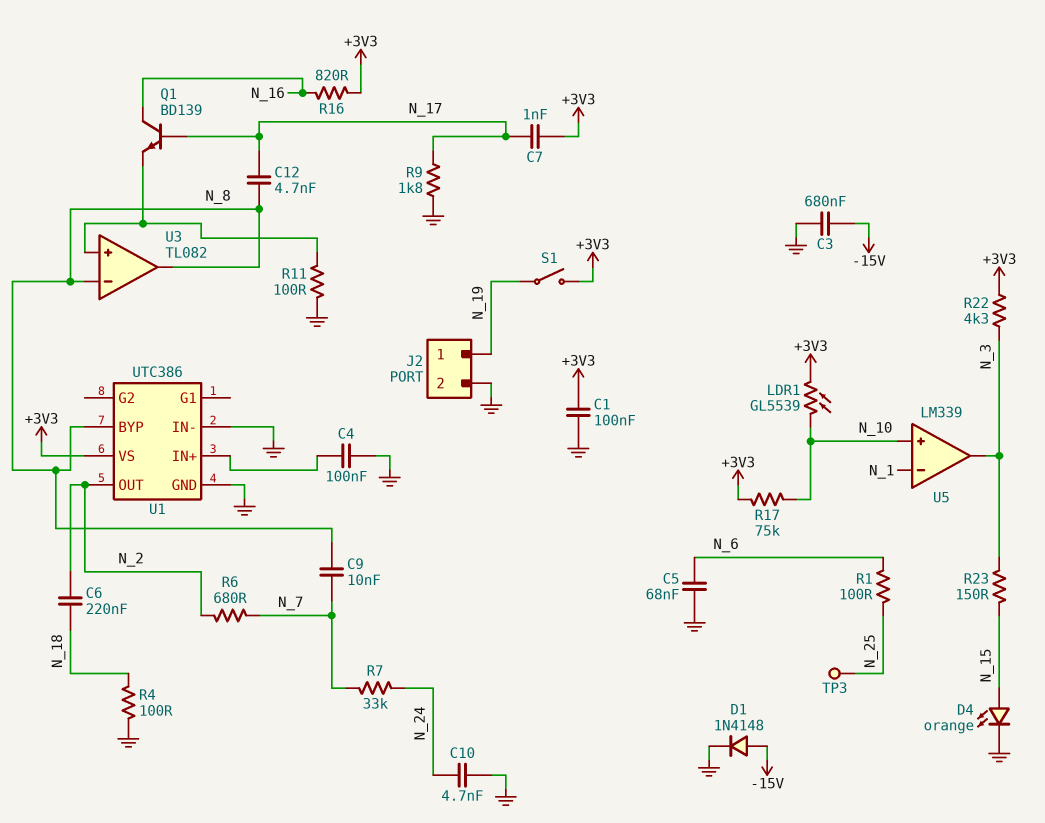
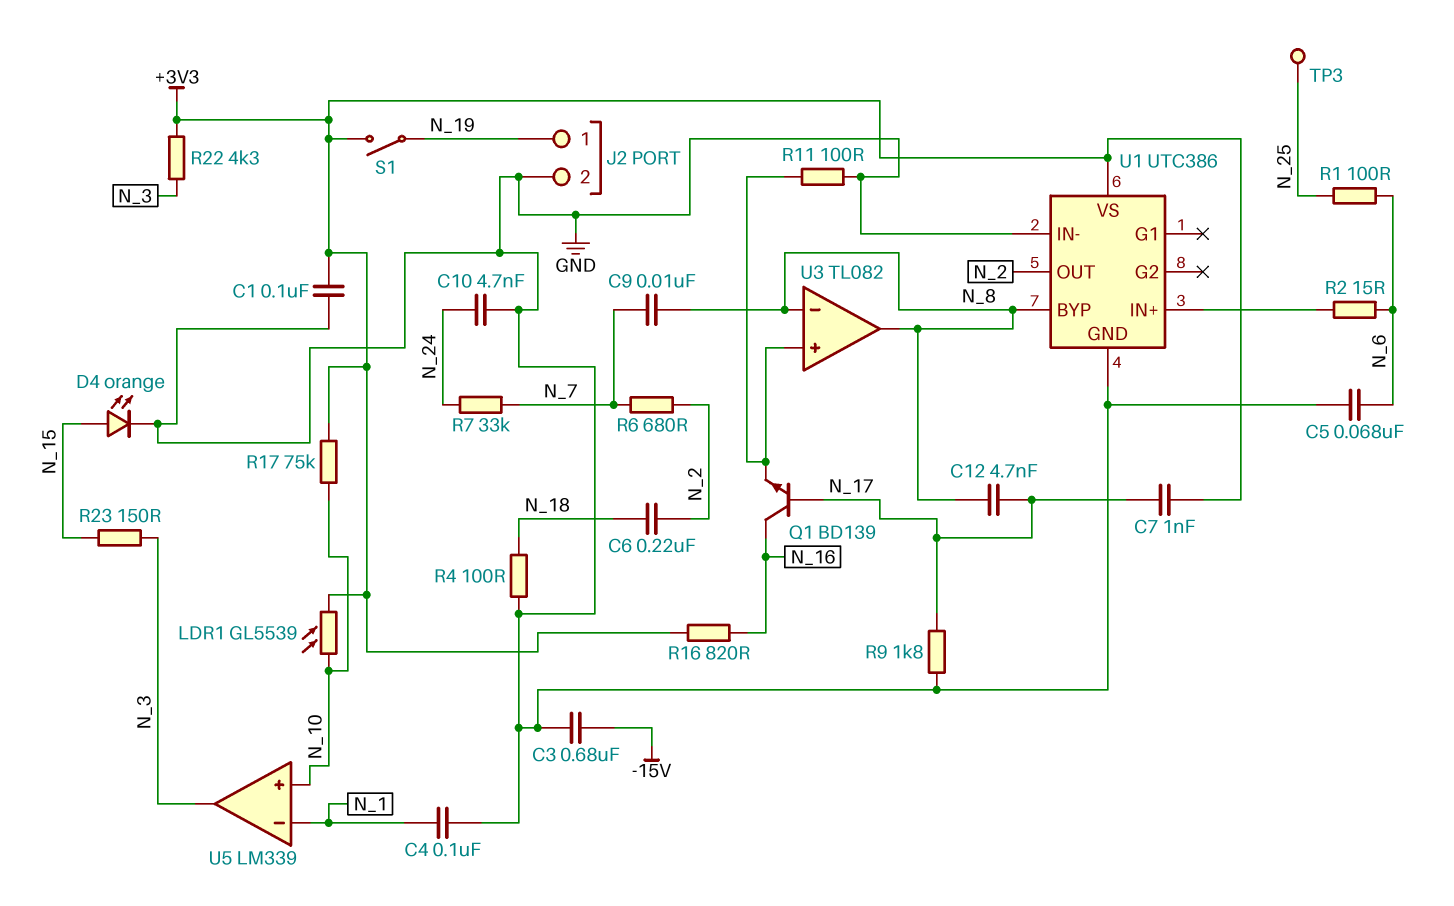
C4: 100nF (GND, U1/IN+) -> 100nF (GND, N_1)
D1: diode 1N4148 (A -15V, K GND) -> none
R2: none -> 15 (N_6, U1/IN+)

